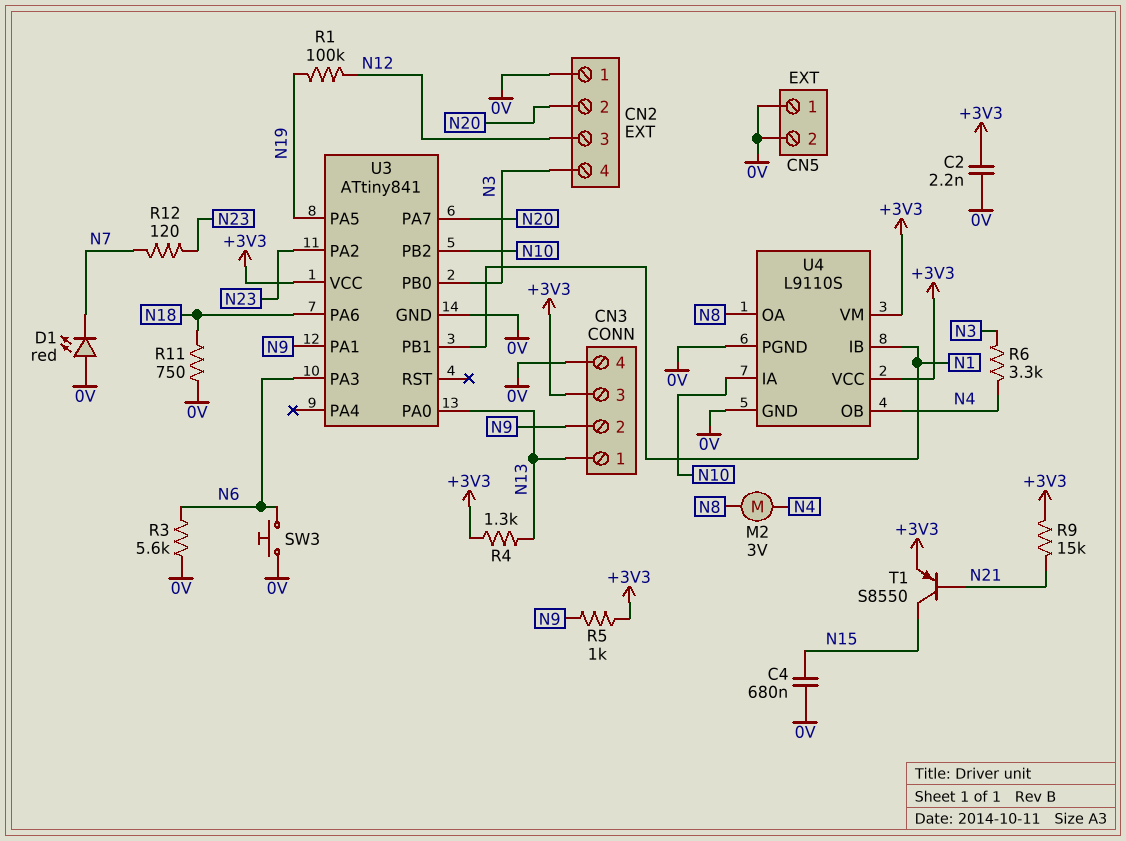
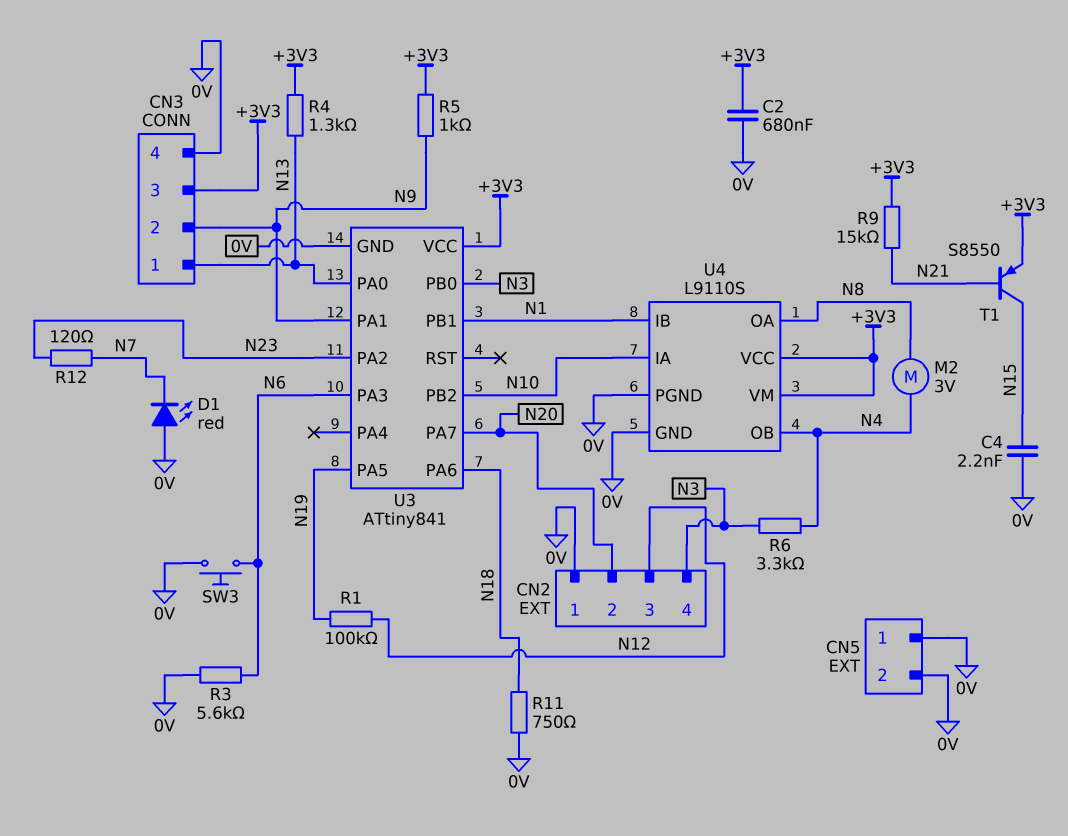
C2: 2.2nF (+3V3, 0V) -> 680nF (+3V3, 0V)
C4: 680nF (0V, N15) -> 2.2nF (0V, N15)

